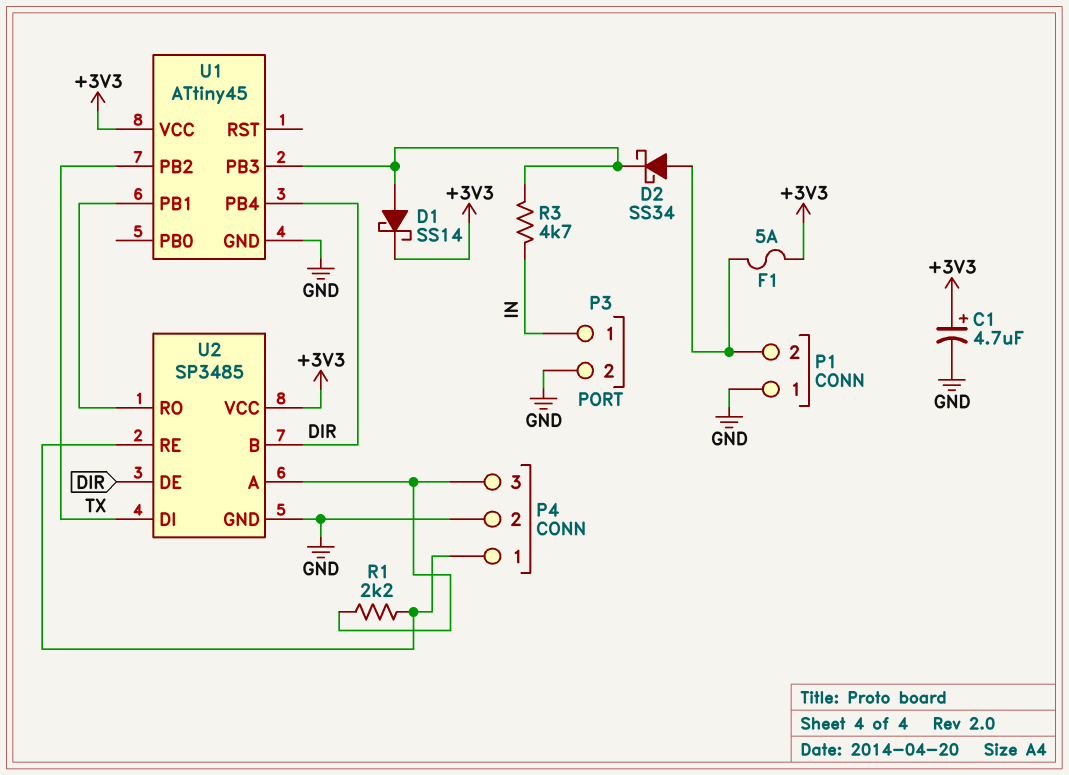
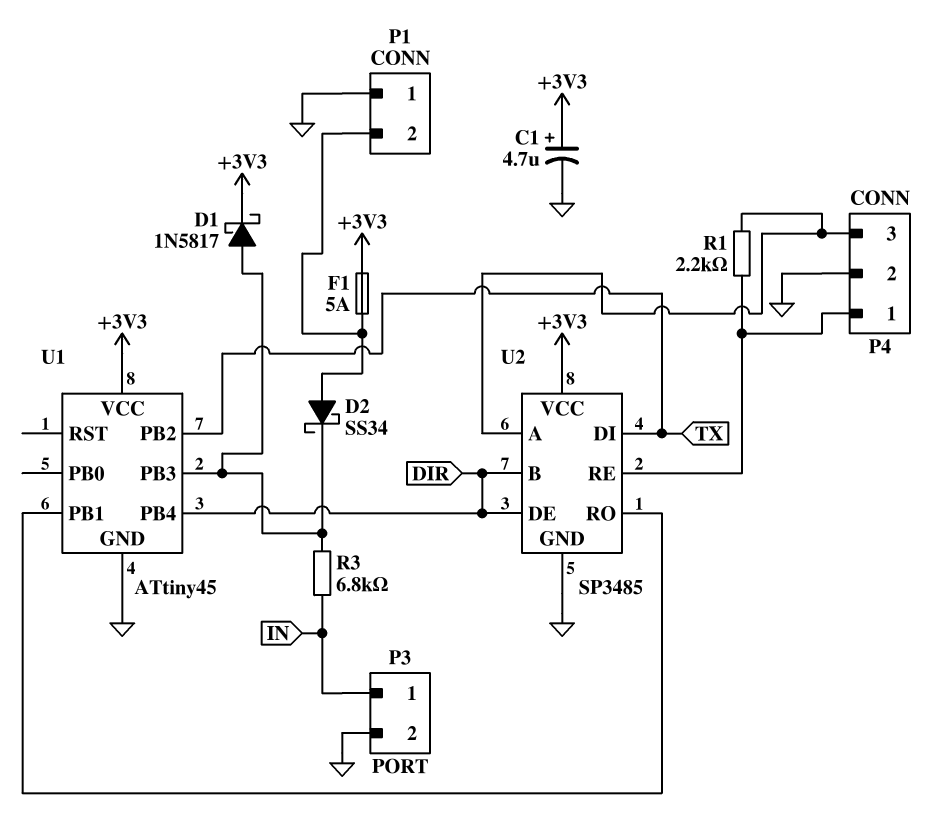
D1: schottky SS14 (A U1/PB3, K +3V3) -> schottky 1N5817 (A U1/PB3, K +3V3)
R3: 4.7k (IN, U1/PB3) -> 6.8k (IN, U1/PB3)

